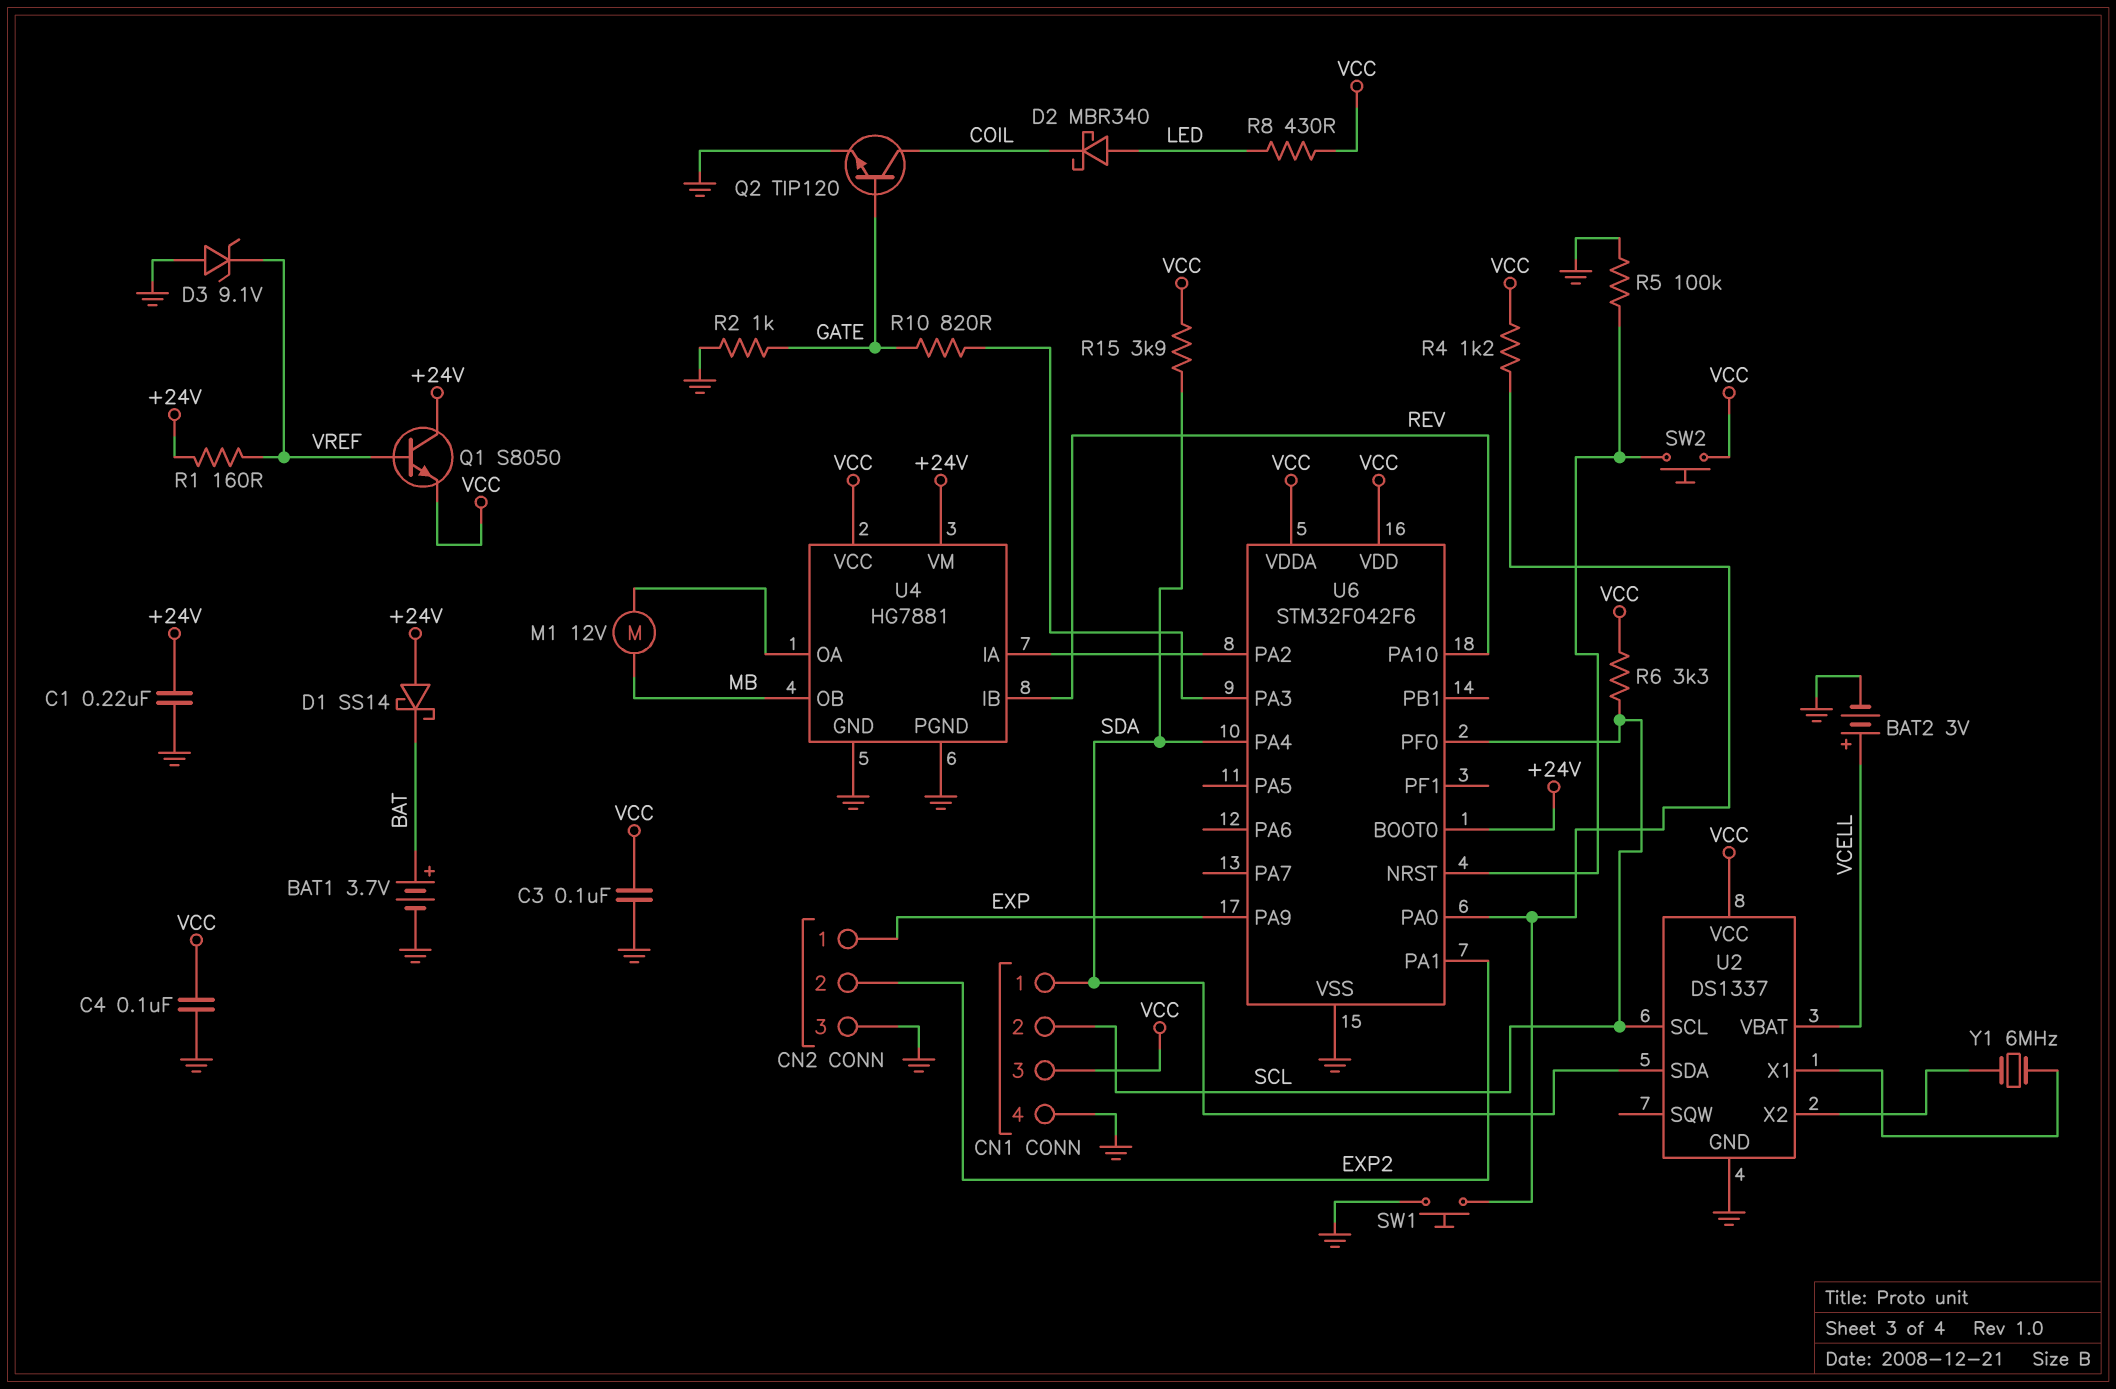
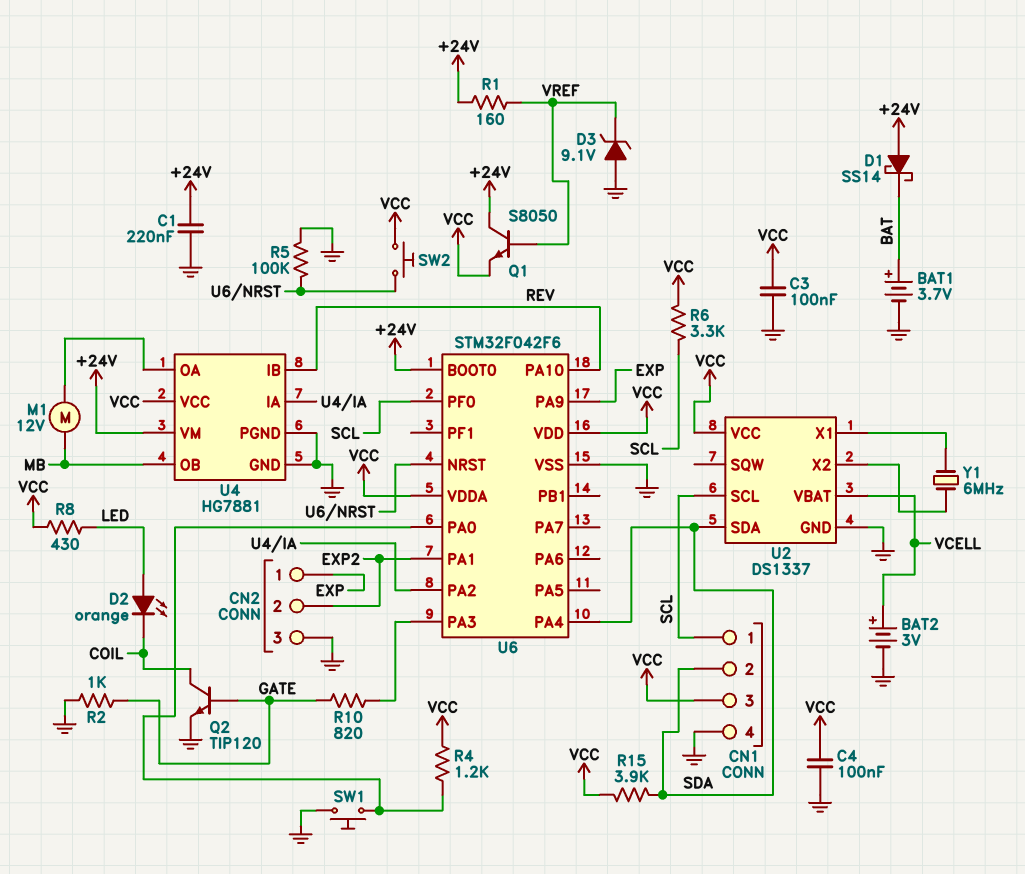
CN1 pin 1: SDA -> SCL
CN1 pin 2: SCL -> SDA
D2: schottky MBR340 (A LED, K COIL) -> LED orange (A LED, K COIL)

